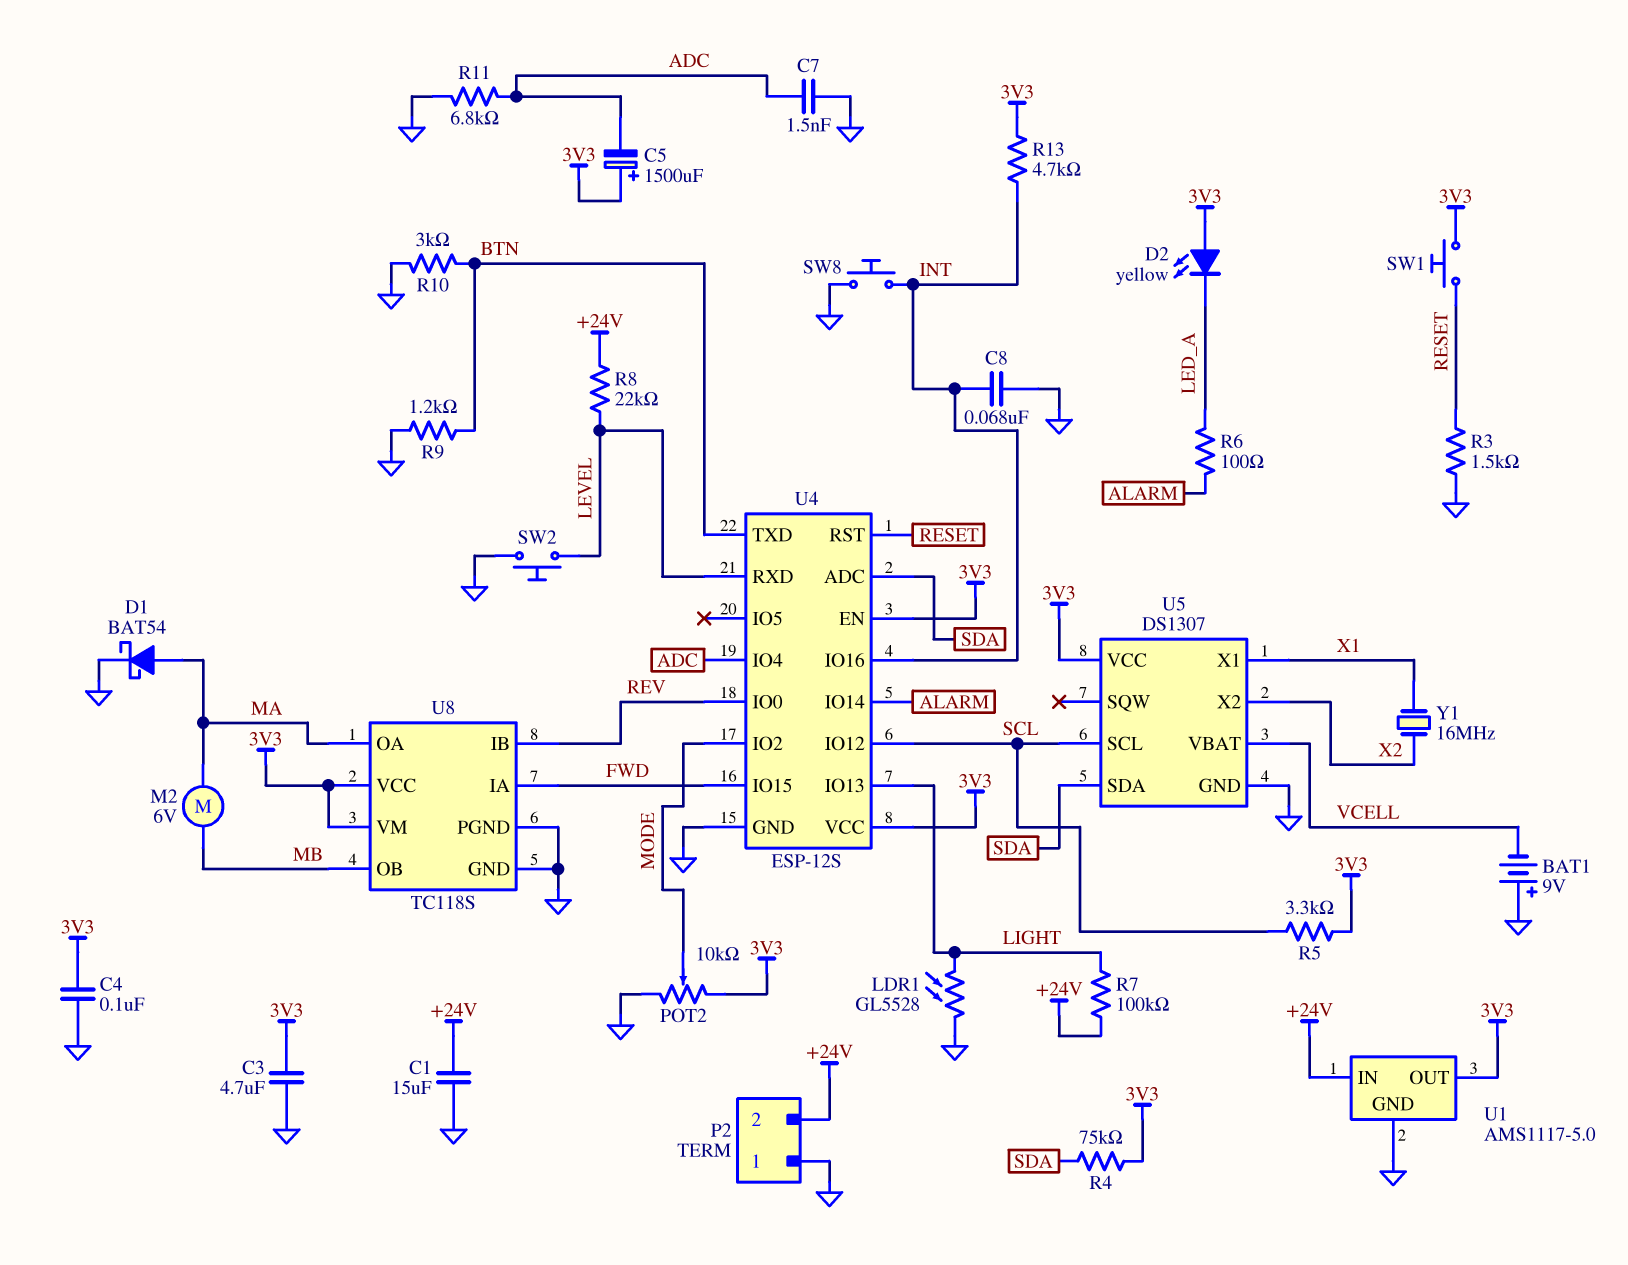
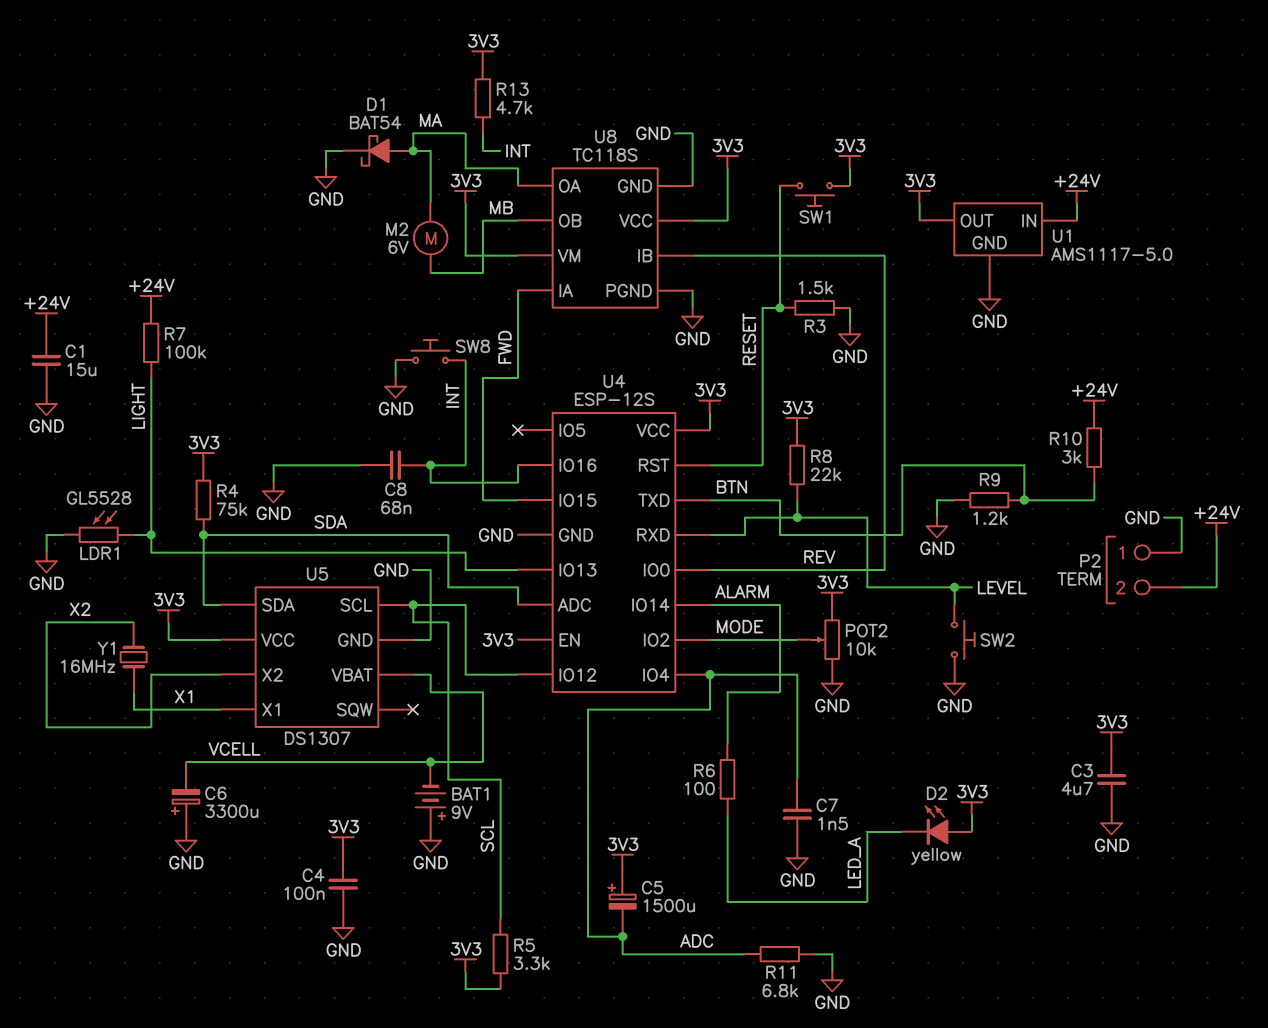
C6: none -> 3300uF (plus GND, minus VCELL)
R8: 22k (+24V, LEVEL) -> 22k (3V3, LEVEL)
R10: 3k (BTN, GND) -> 3k (+24V, BTN)

